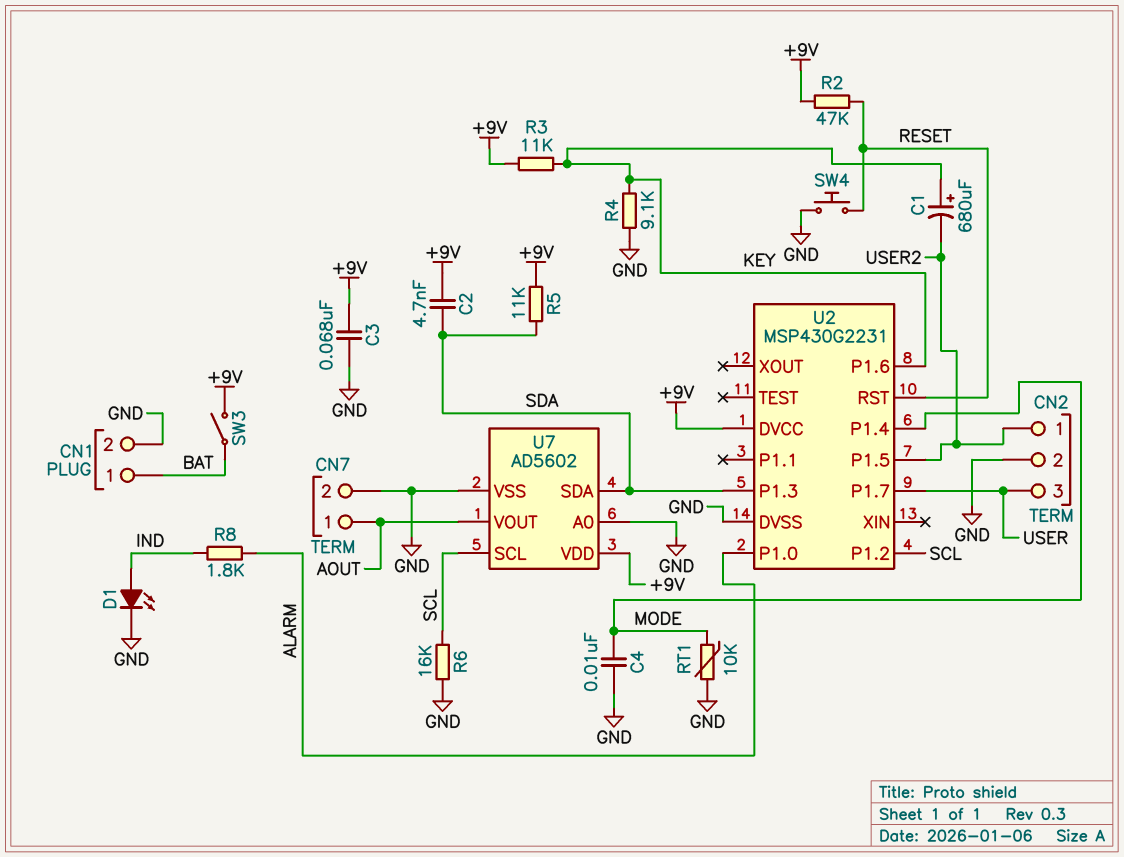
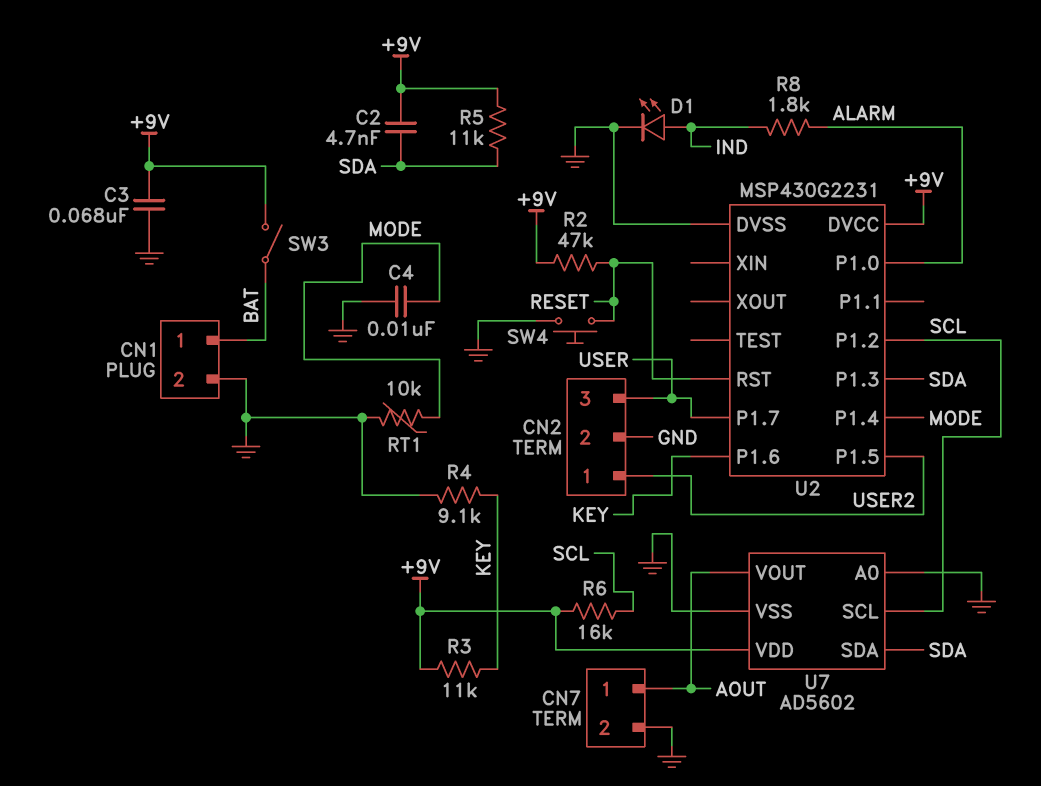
C1: 680uF (plus KEY, minus USER2) -> none
R6: 16k (GND, SCL) -> 16k (+9V, SCL)

